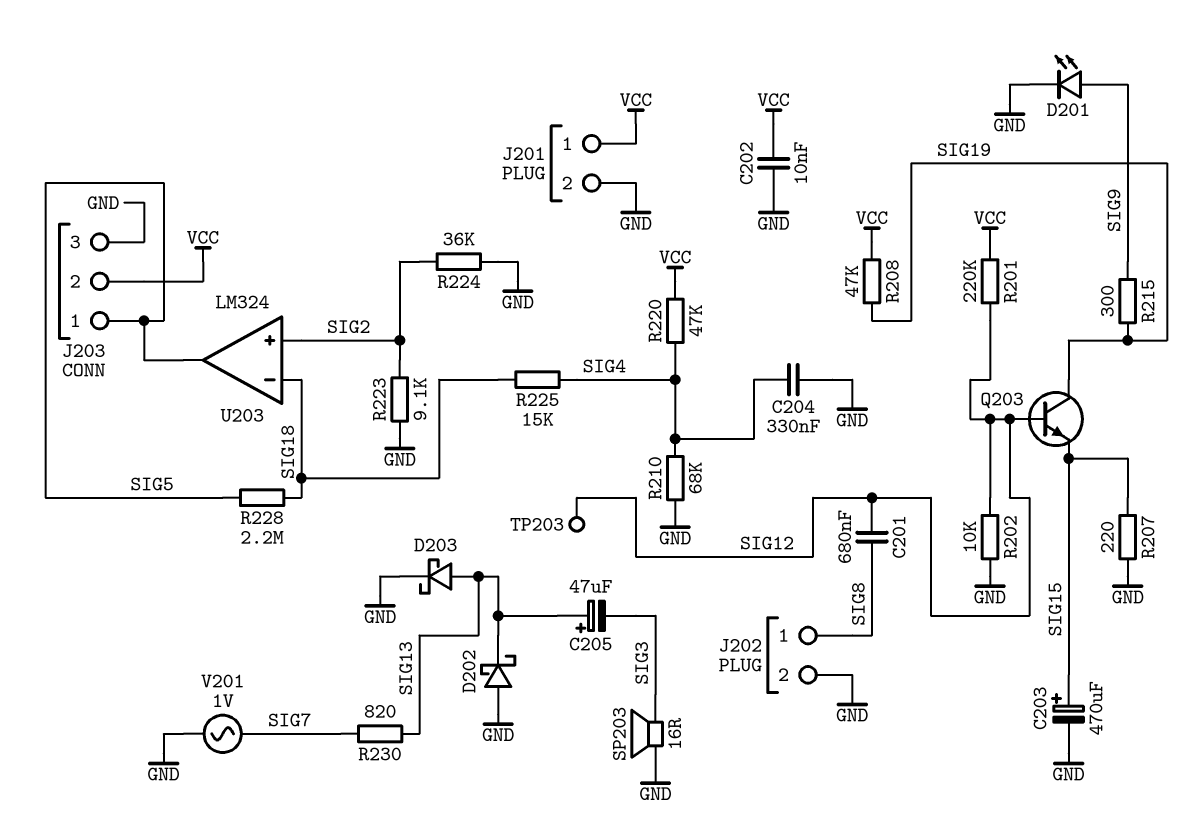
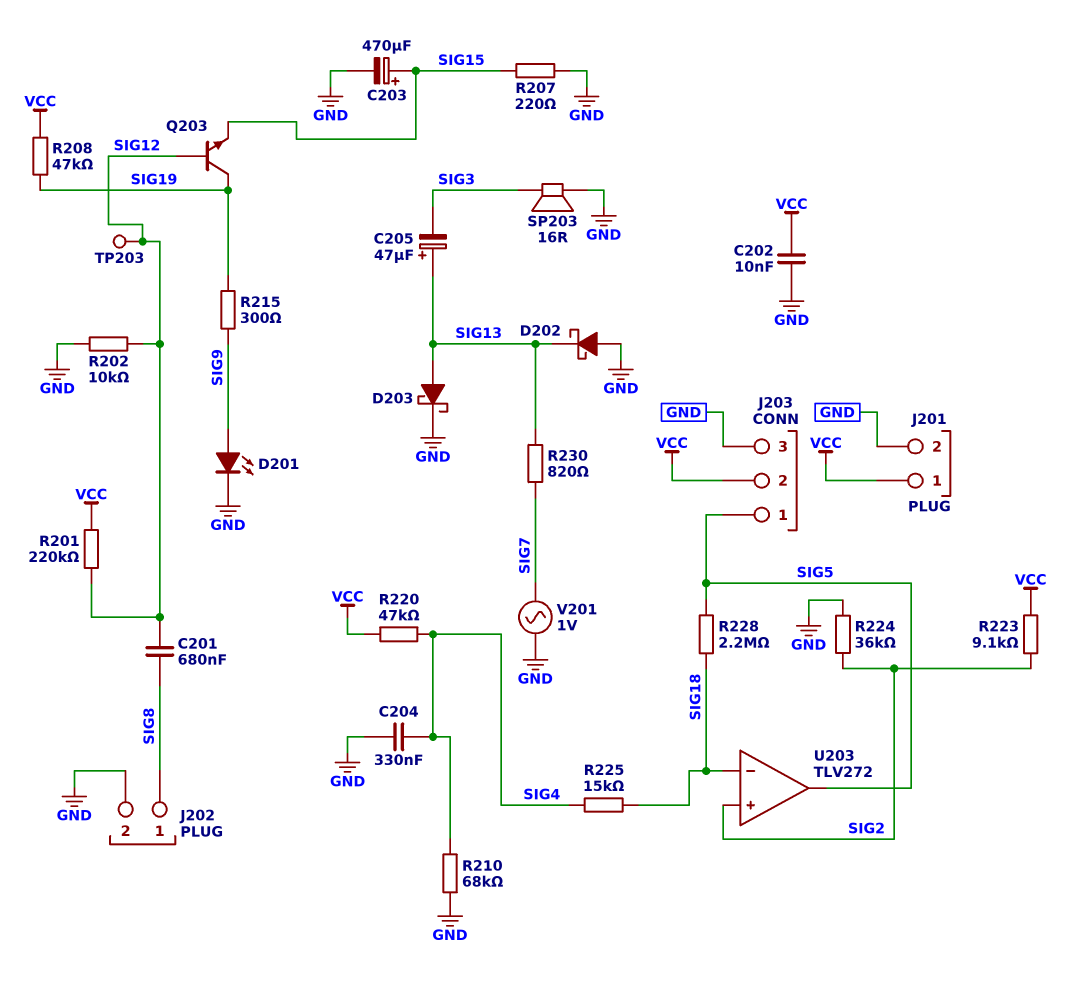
R223: 9.1k (GND, SIG2) -> 9.1k (SIG2, VCC)
U203: LM324 -> TLV272

